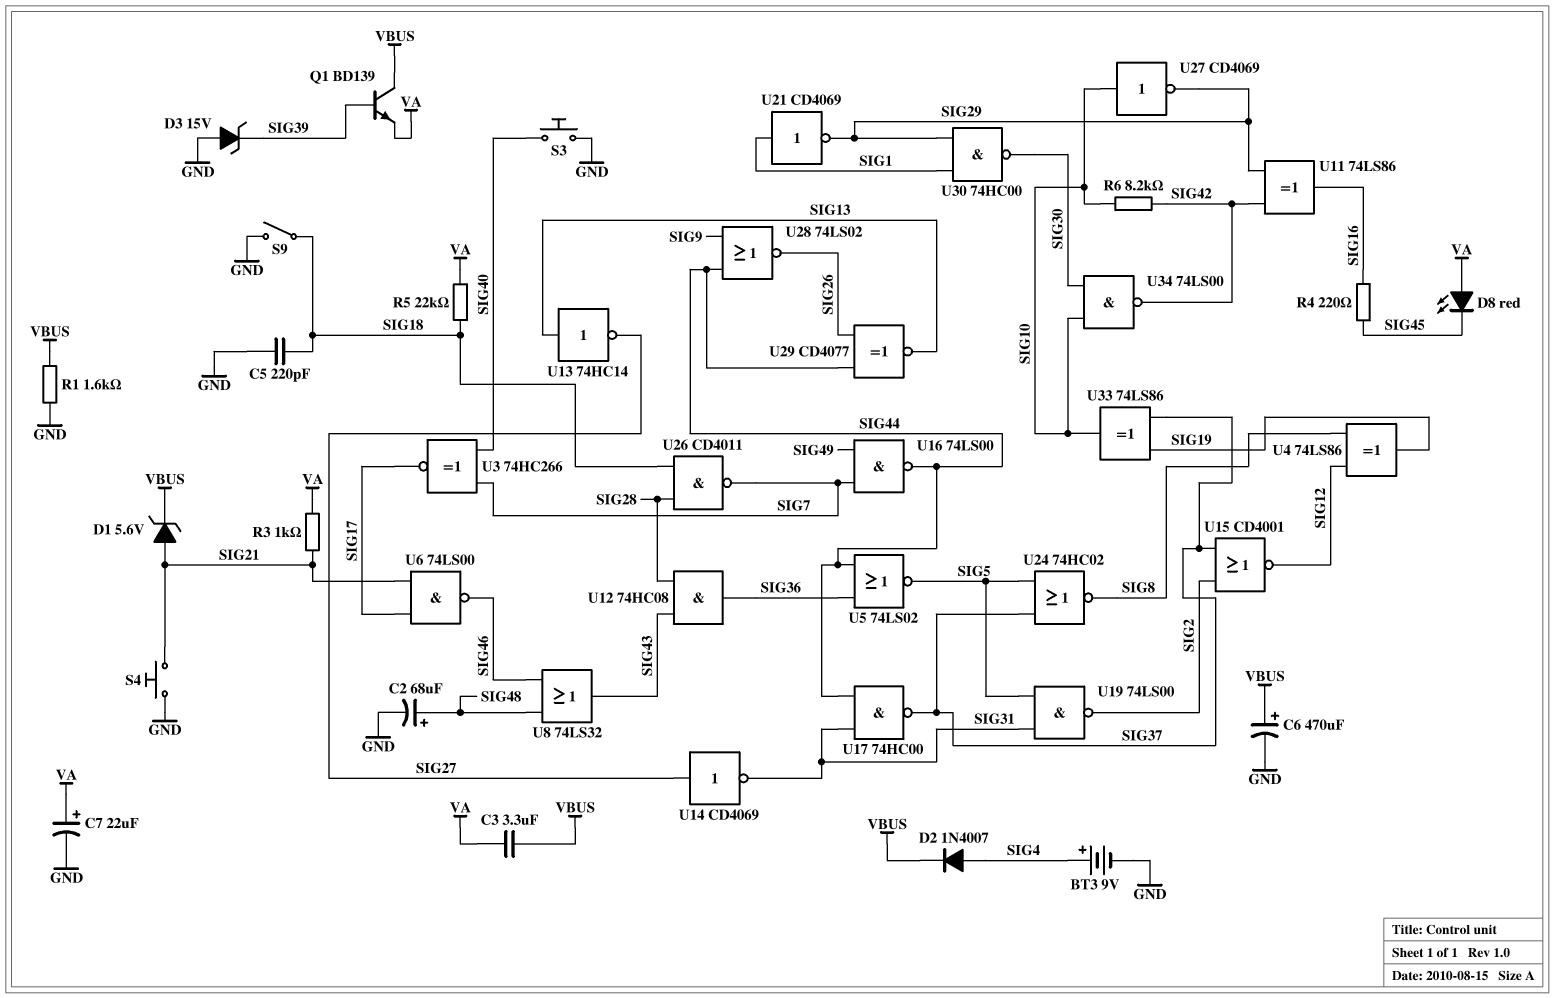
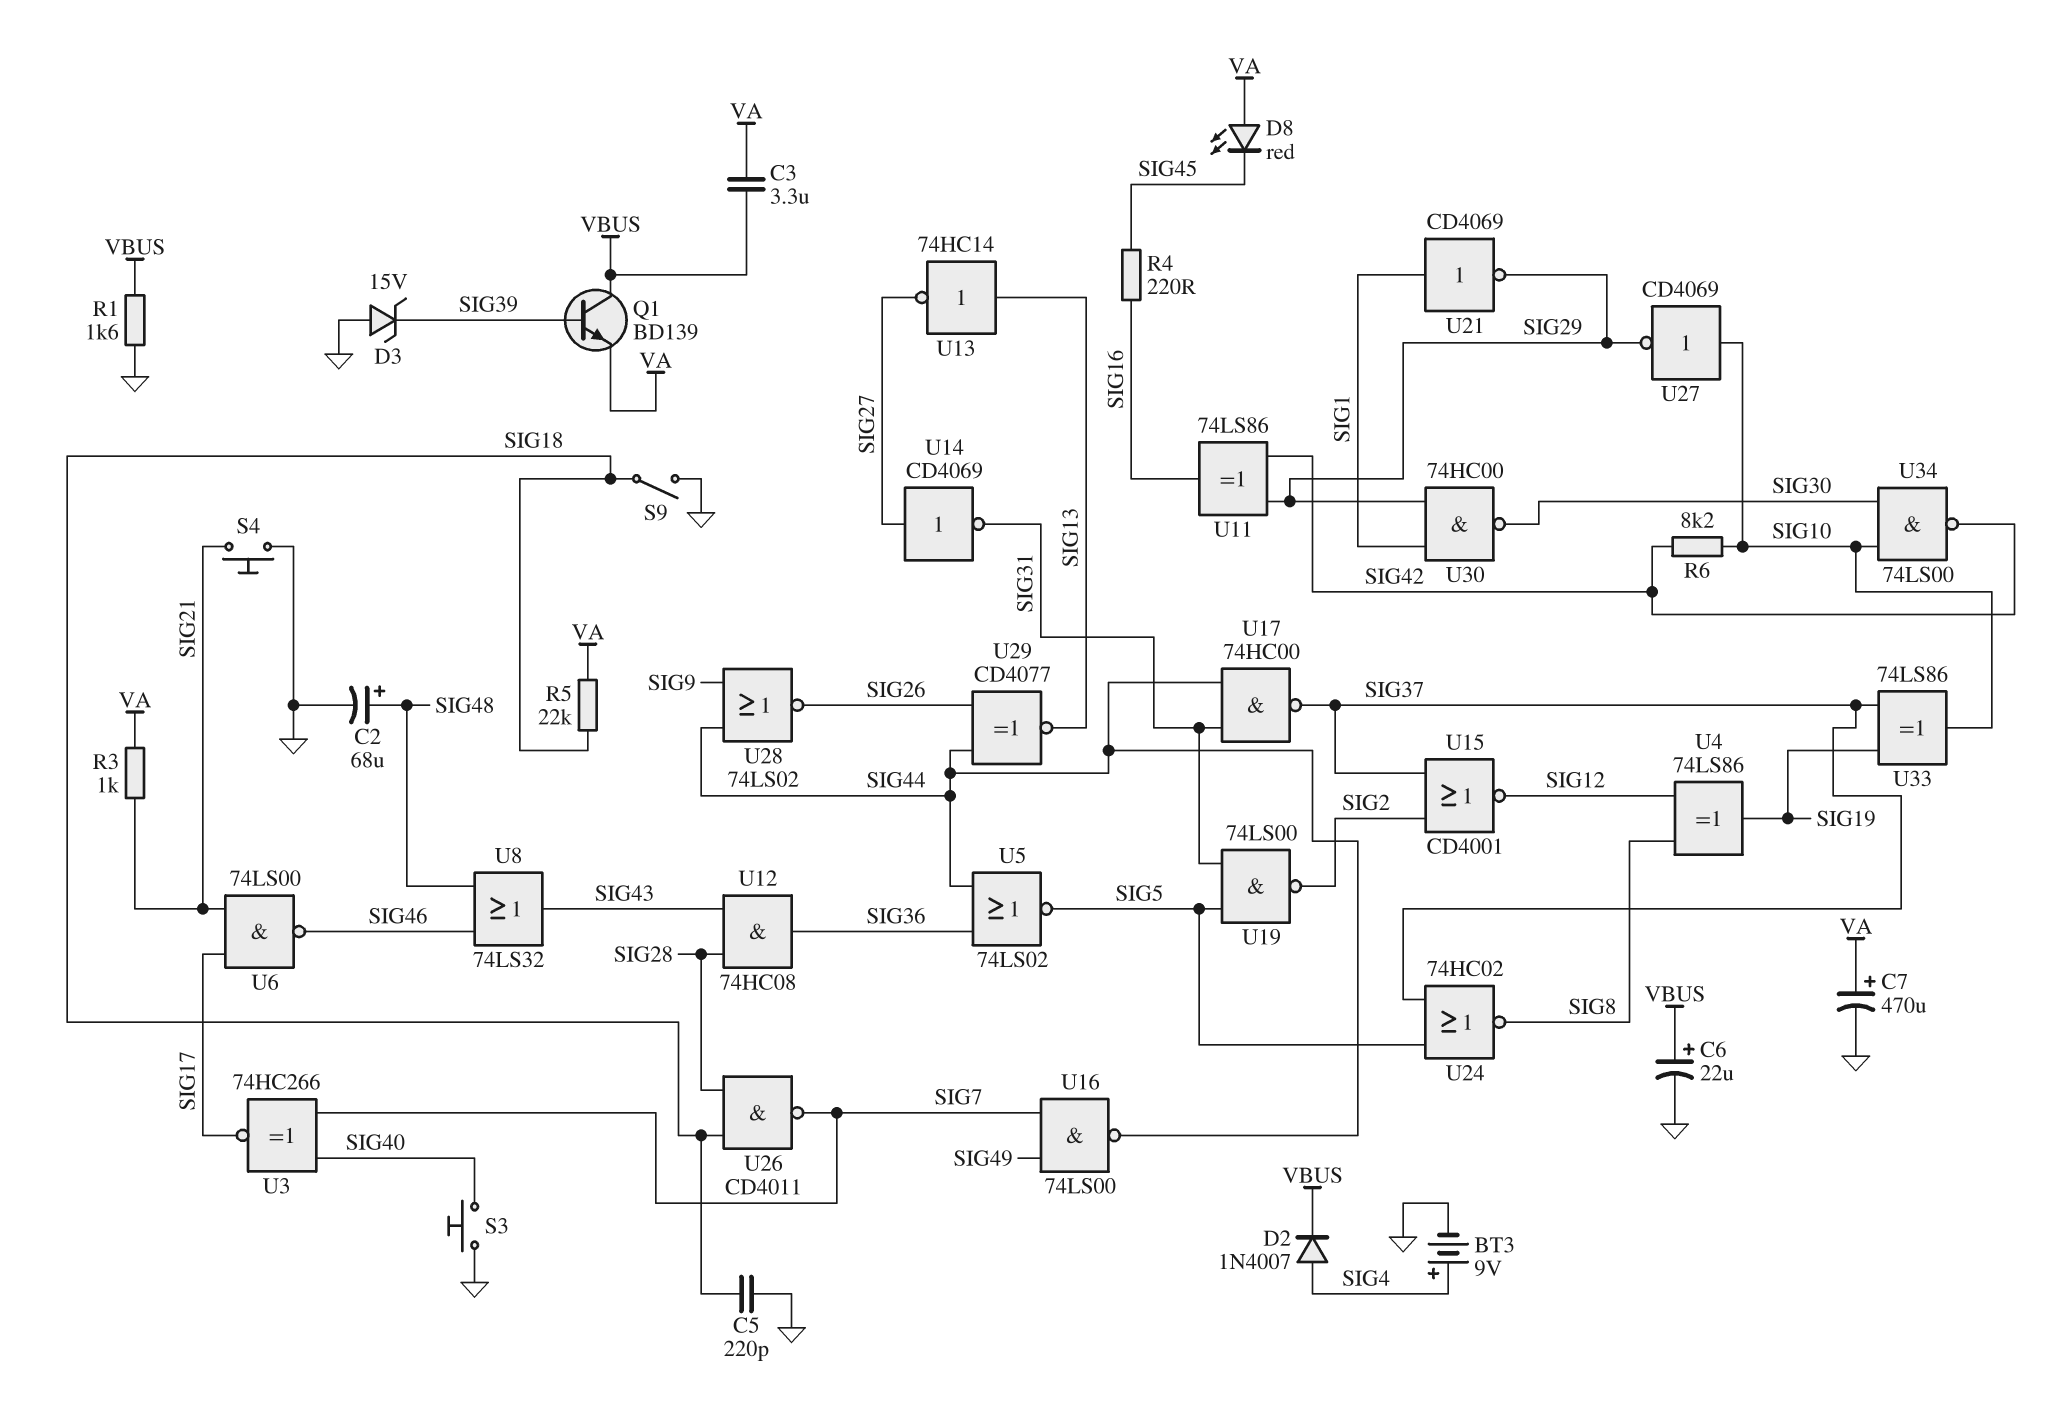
C6: 470uF (plus VBUS, minus GND) -> 22uF (plus VBUS, minus GND)
C7: 22uF (plus VA, minus GND) -> 470uF (plus VA, minus GND)
D1: zener 5.6V (A SIG21, K VBUS) -> none

